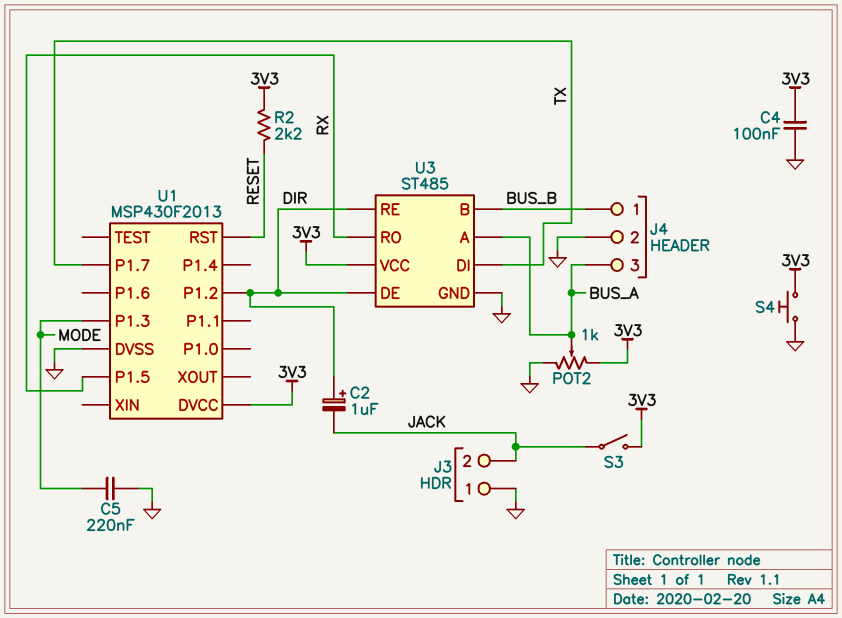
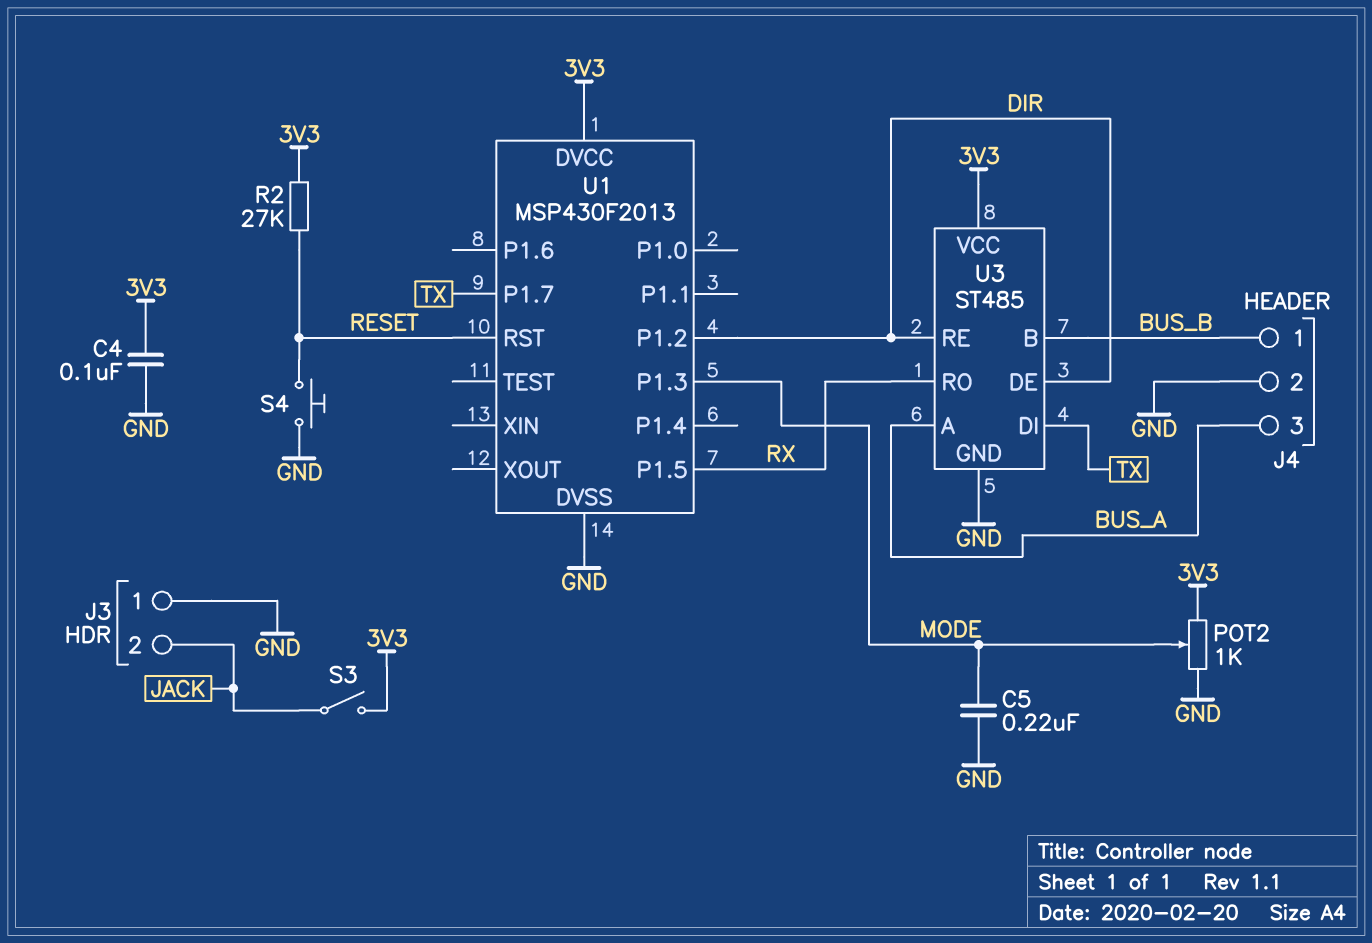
C2: 1uF (plus DIR, minus JACK) -> none
POT2: 1k (3V3, GND, wiper BUS_A) -> 1k (3V3, GND, wiper MODE)
R2: 2.2k (3V3, RESET) -> 27k (3V3, RESET)
S4: button (3V3, GND) -> button (GND, RESET)

